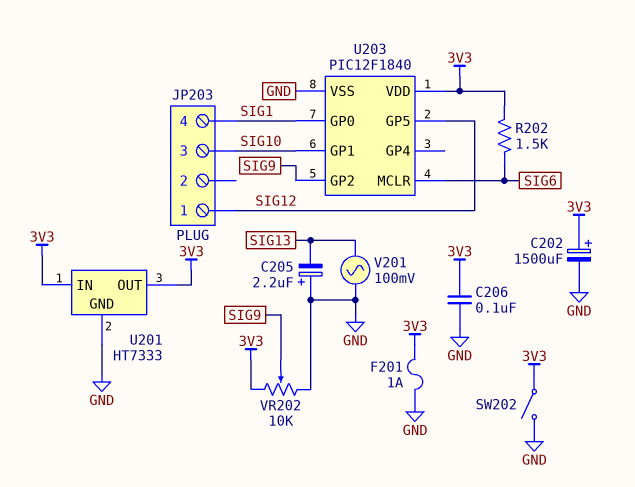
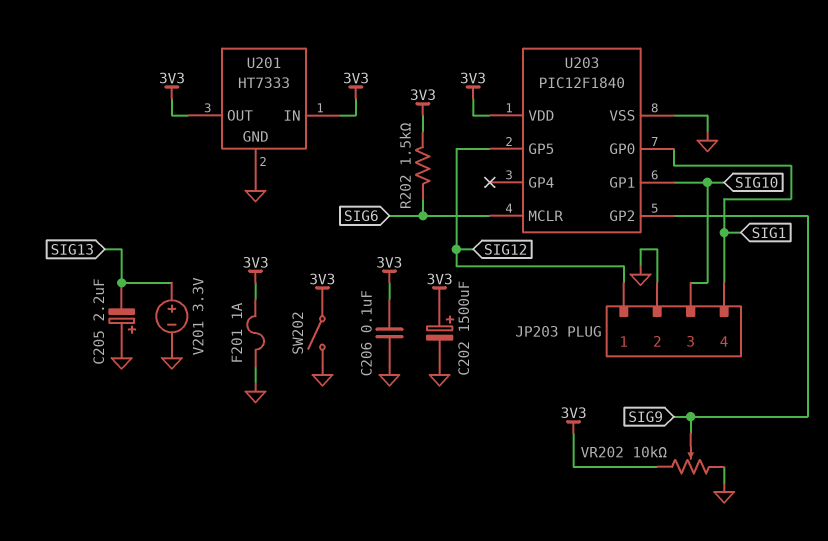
JP203 pin 2: none -> GND
V201: AC 100mV (GND, SIG13) -> 3.3V (plus SIG13, minus GND)

